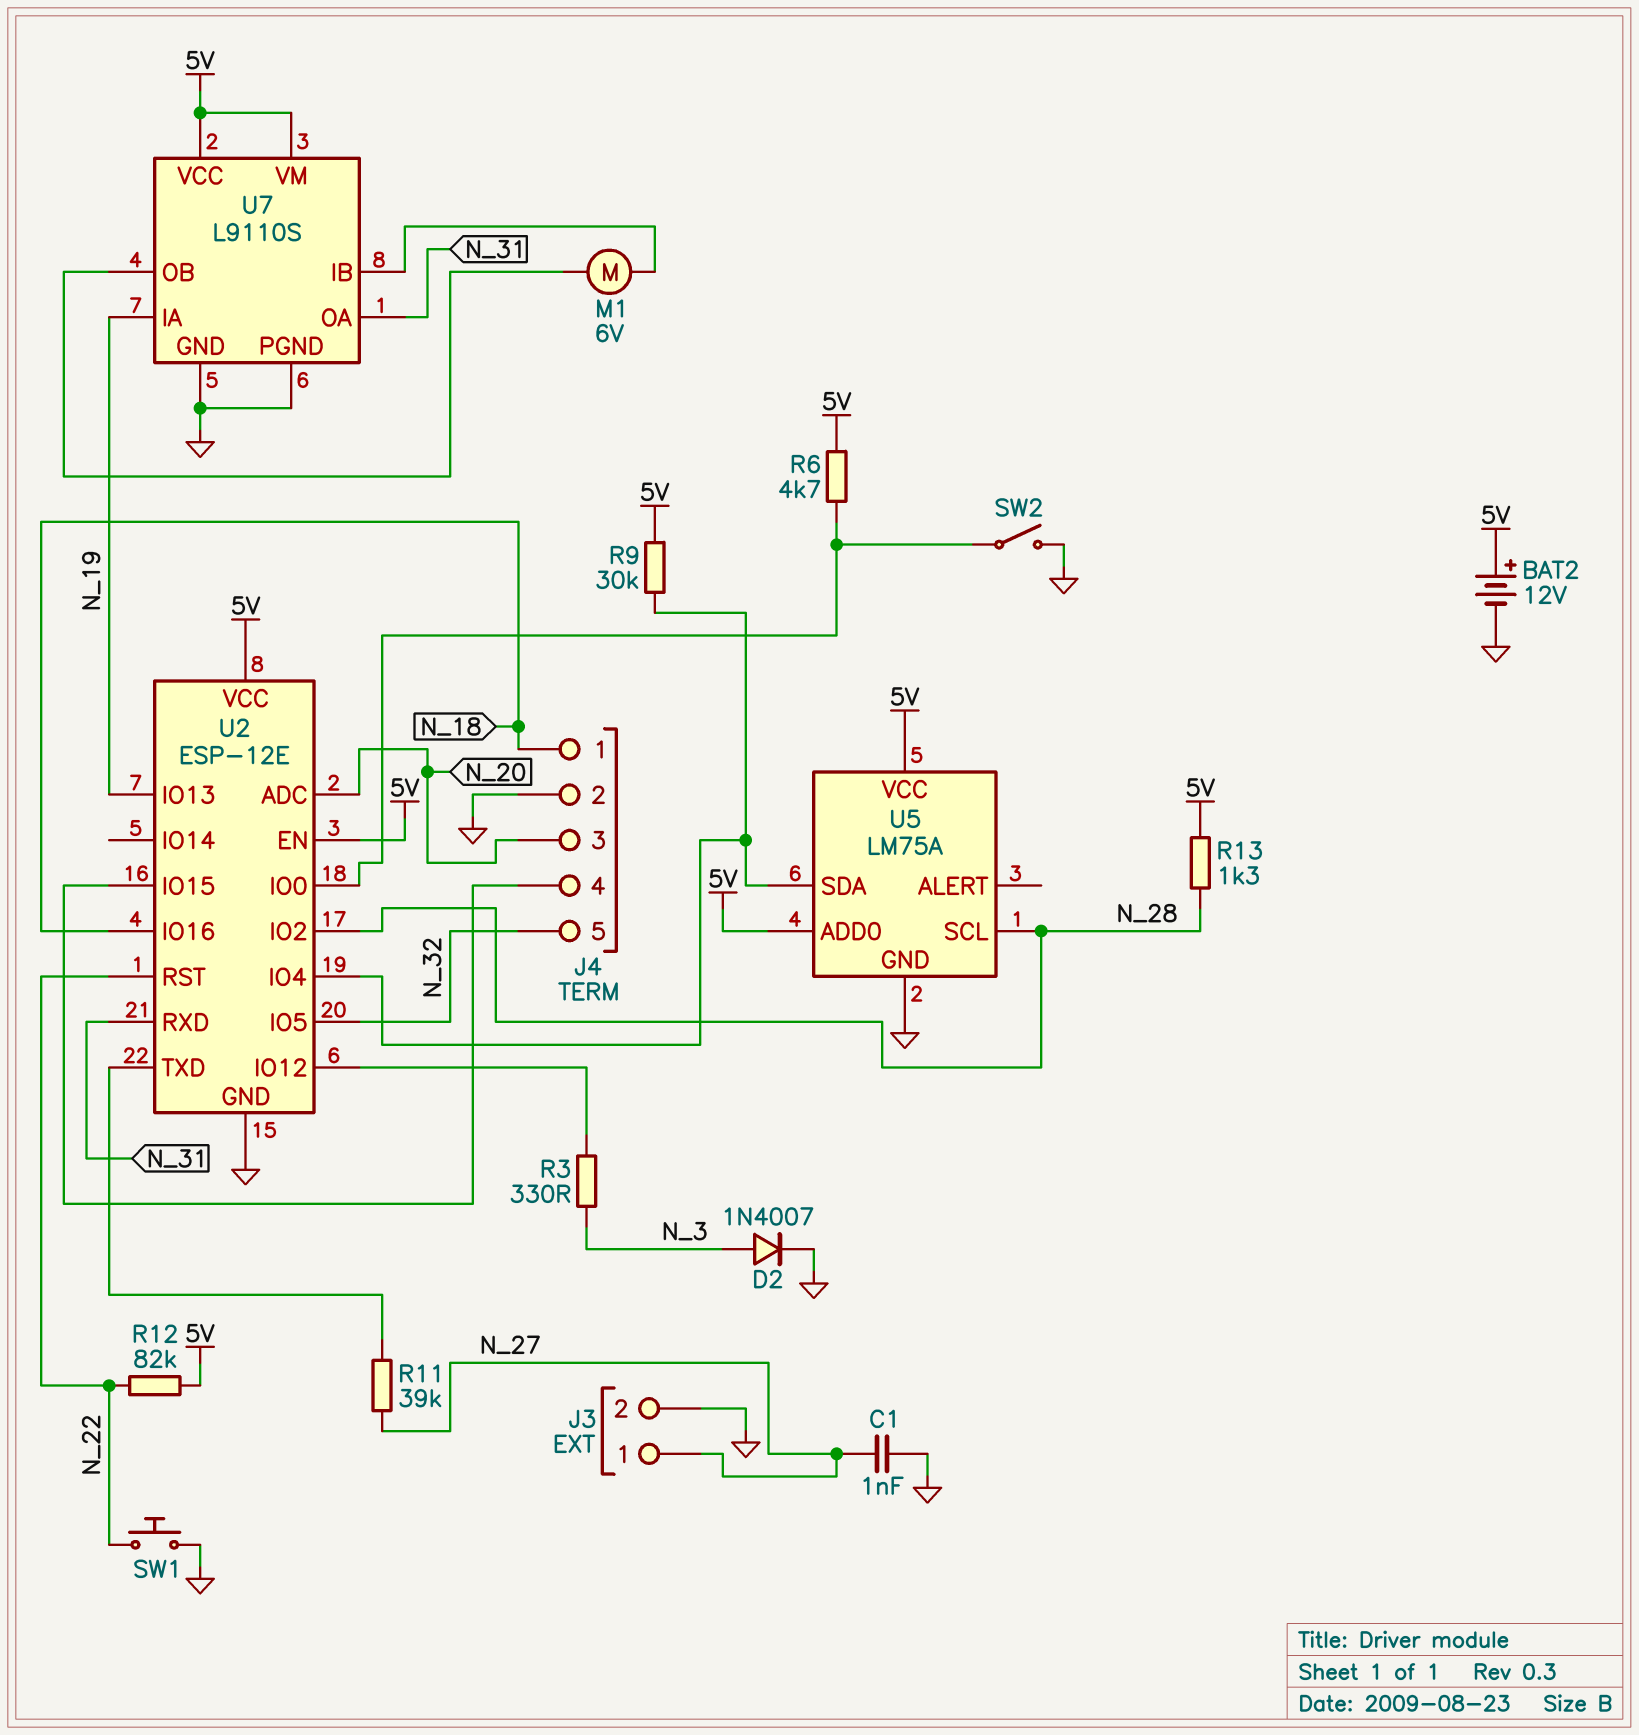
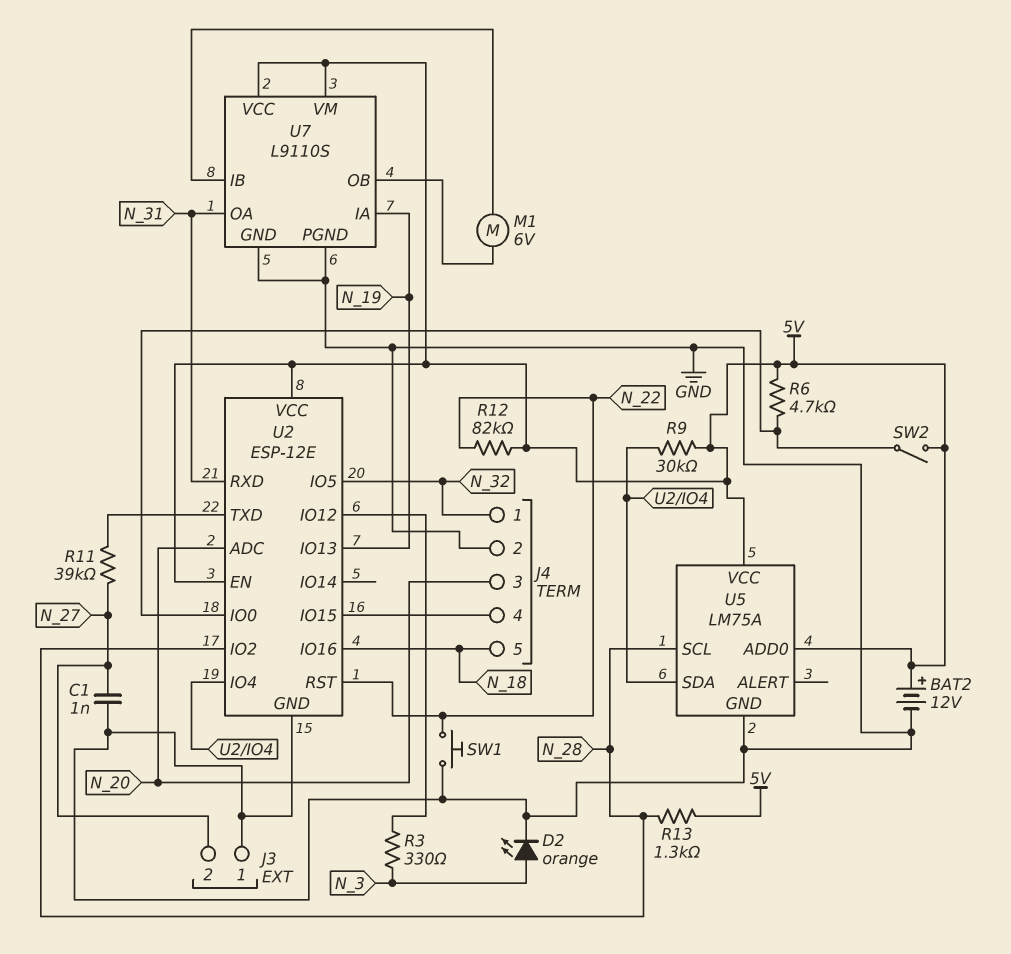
D2: diode 1N4007 (A N_3, K GND) -> LED orange (A N_3, K GND)
J3 pin 1: N_27 -> GND
J3 pin 2: GND -> N_27
J4 pin 1: N_18 -> N_32
J4 pin 5: N_32 -> N_18
SW2: switch (GND, U2/IO0) -> switch (5V, U2/IO0)

